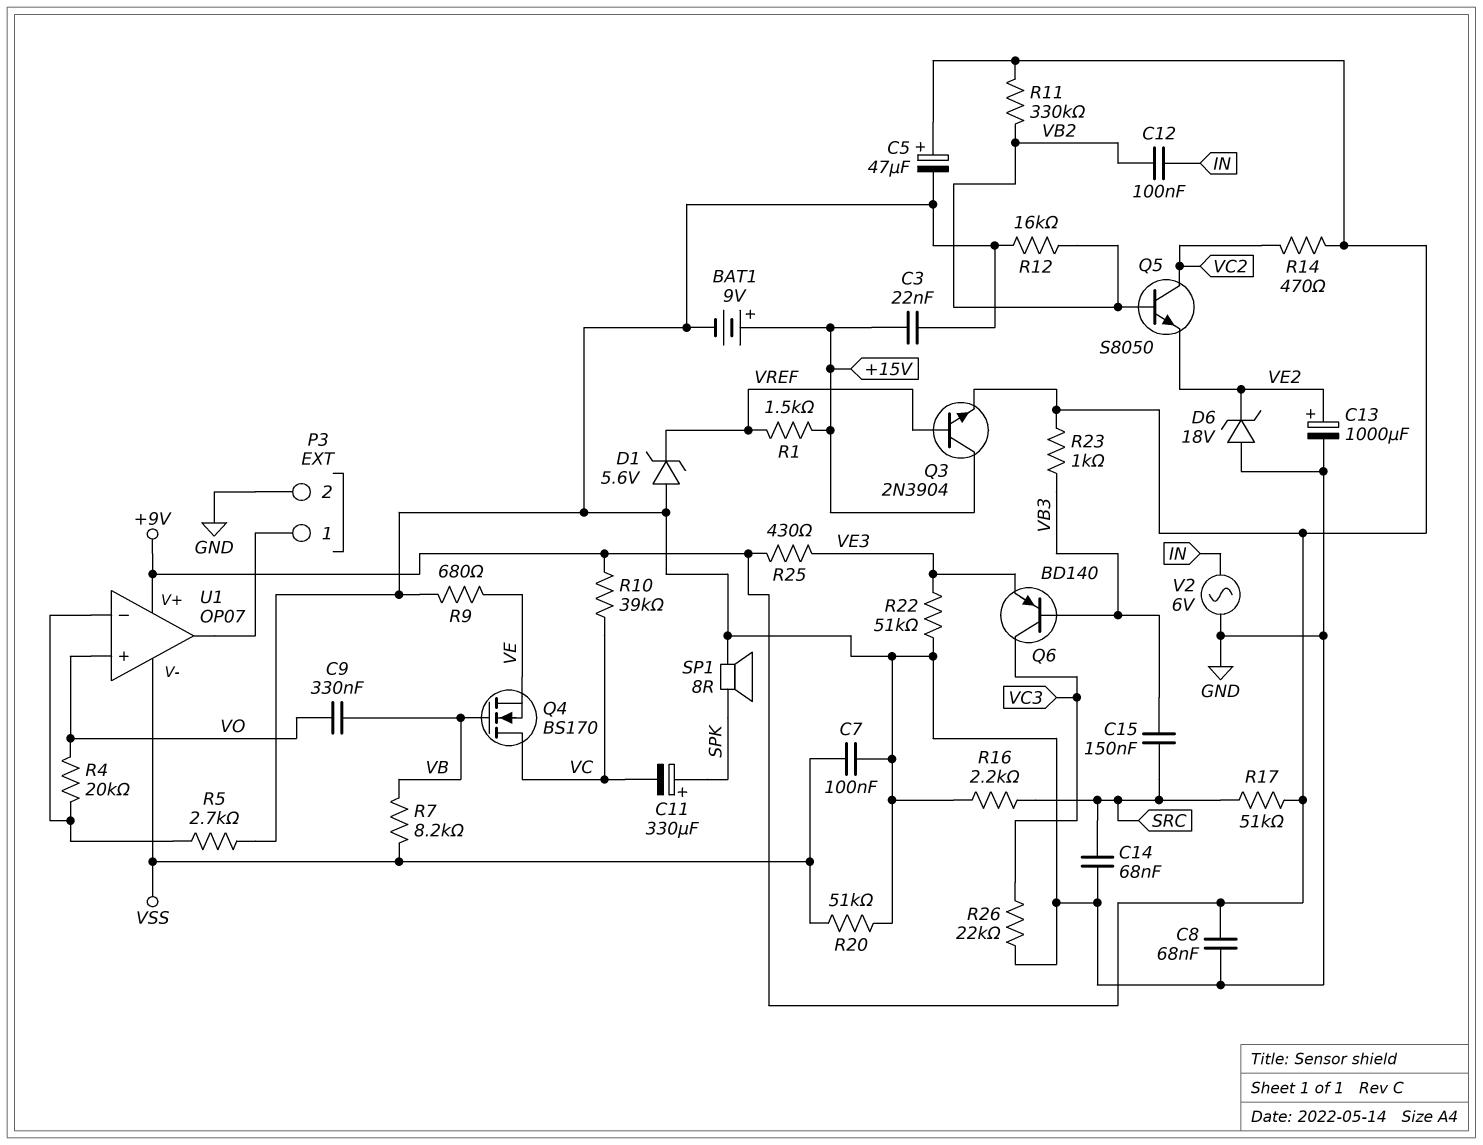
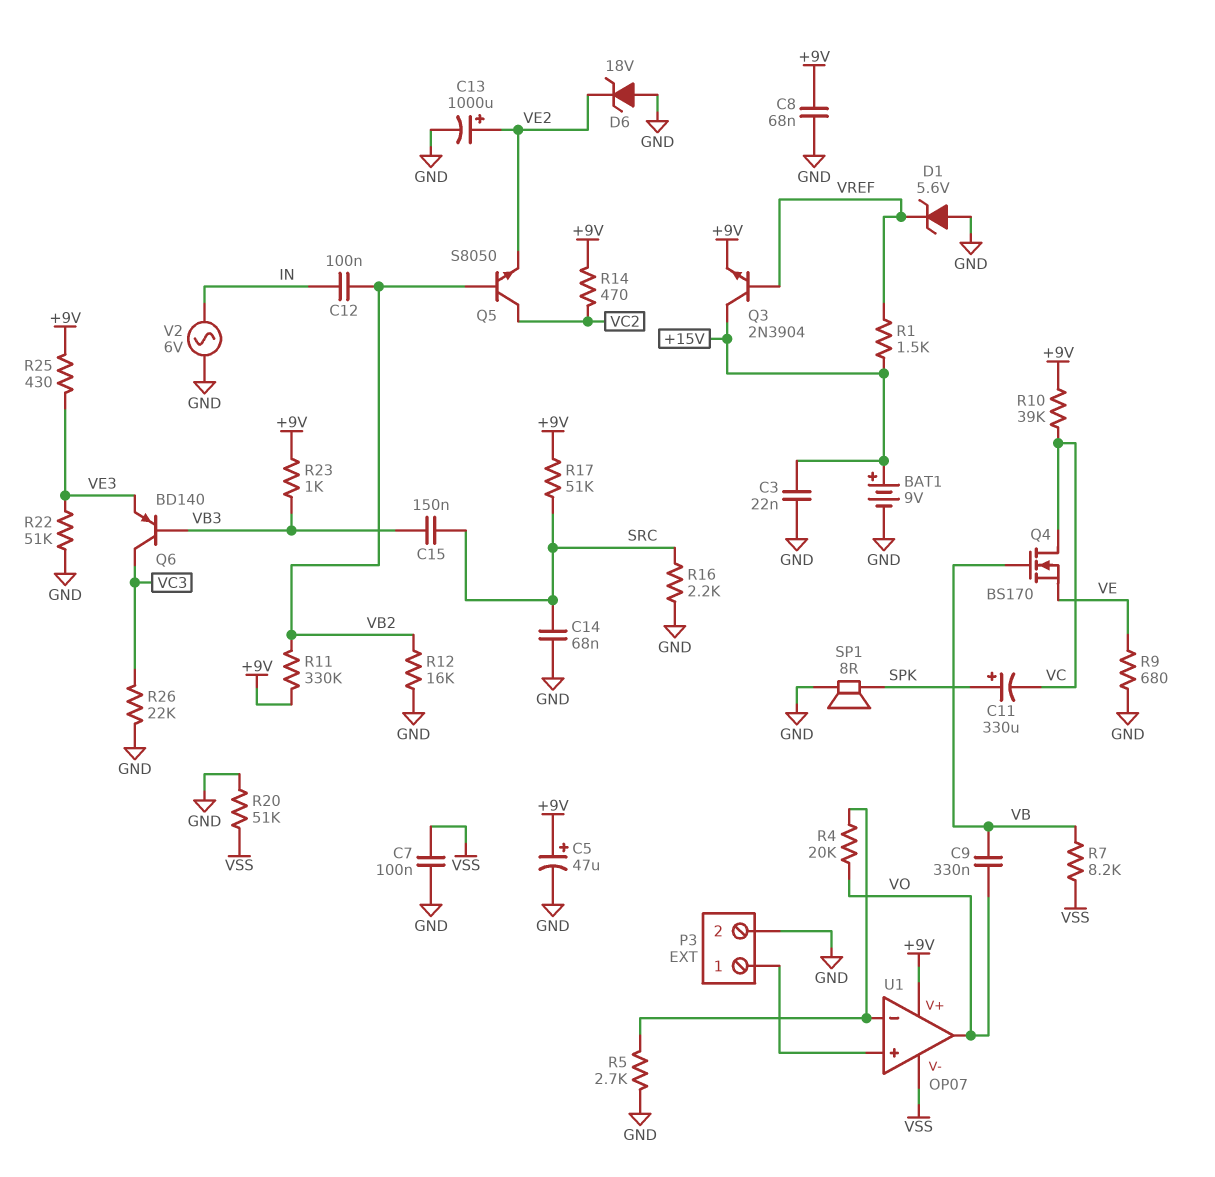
U1 pin in+: VO -> P3/1
U1 pin out: P3/1 -> VO

